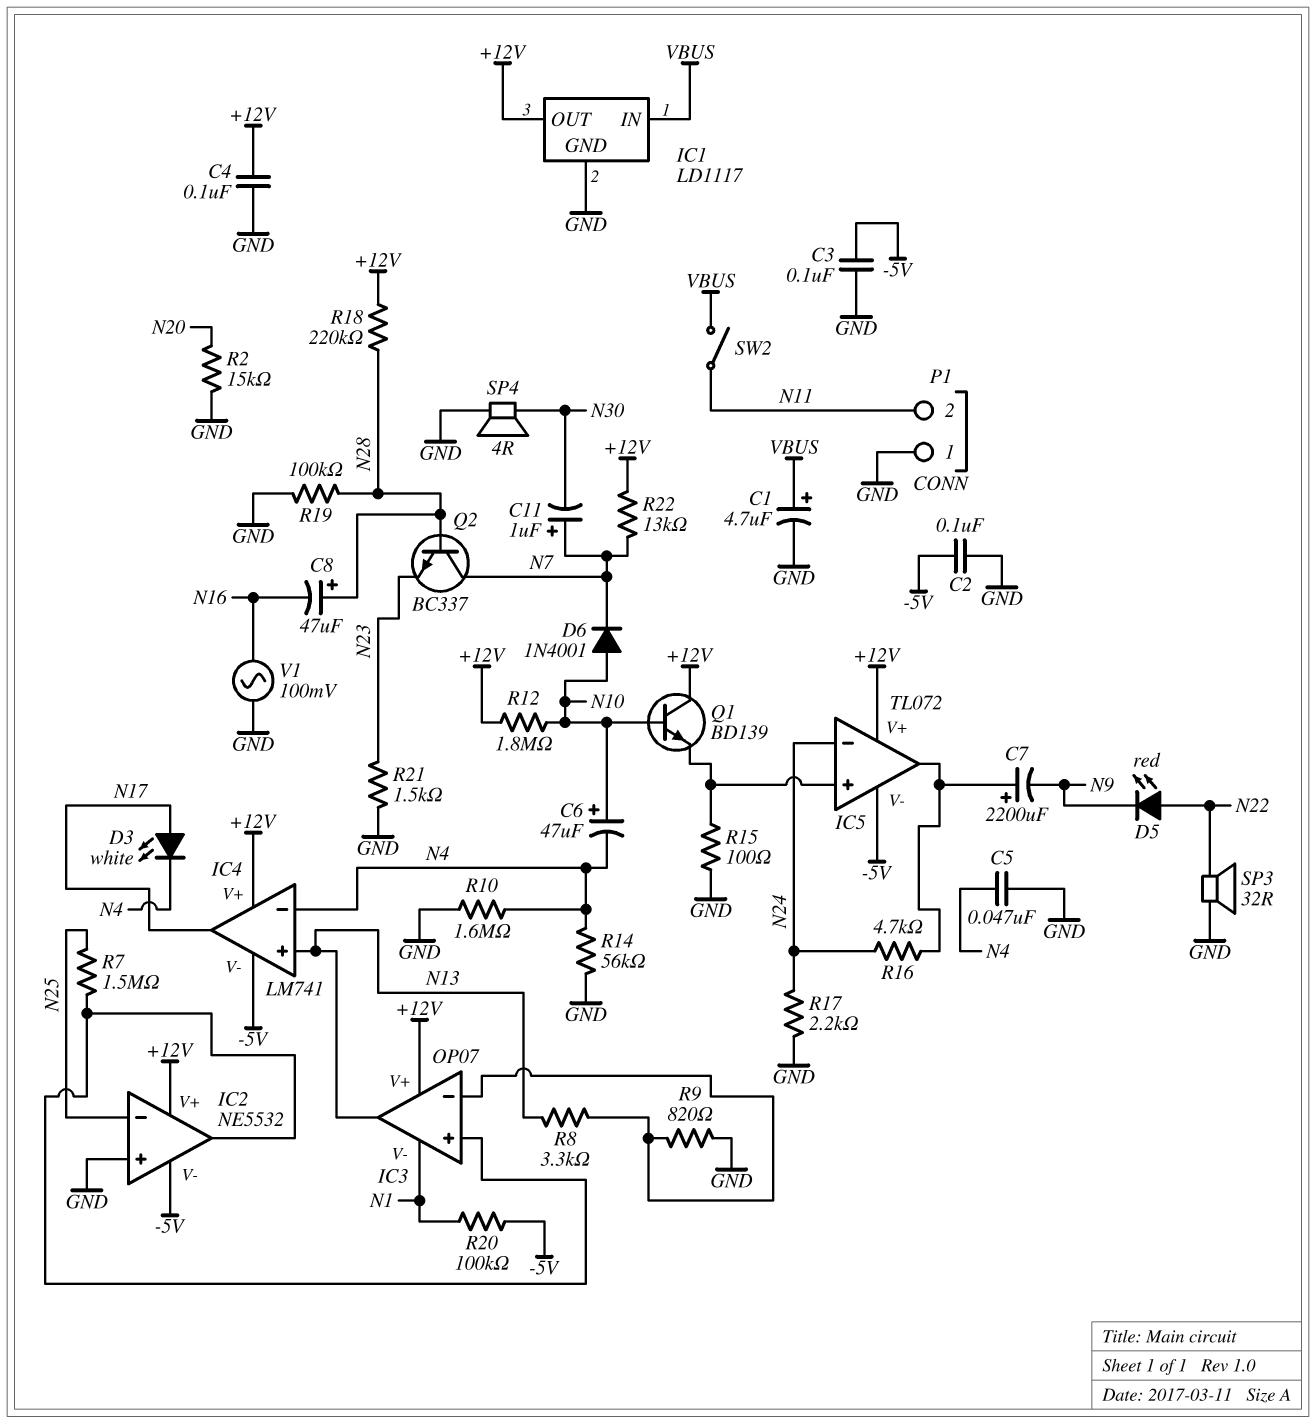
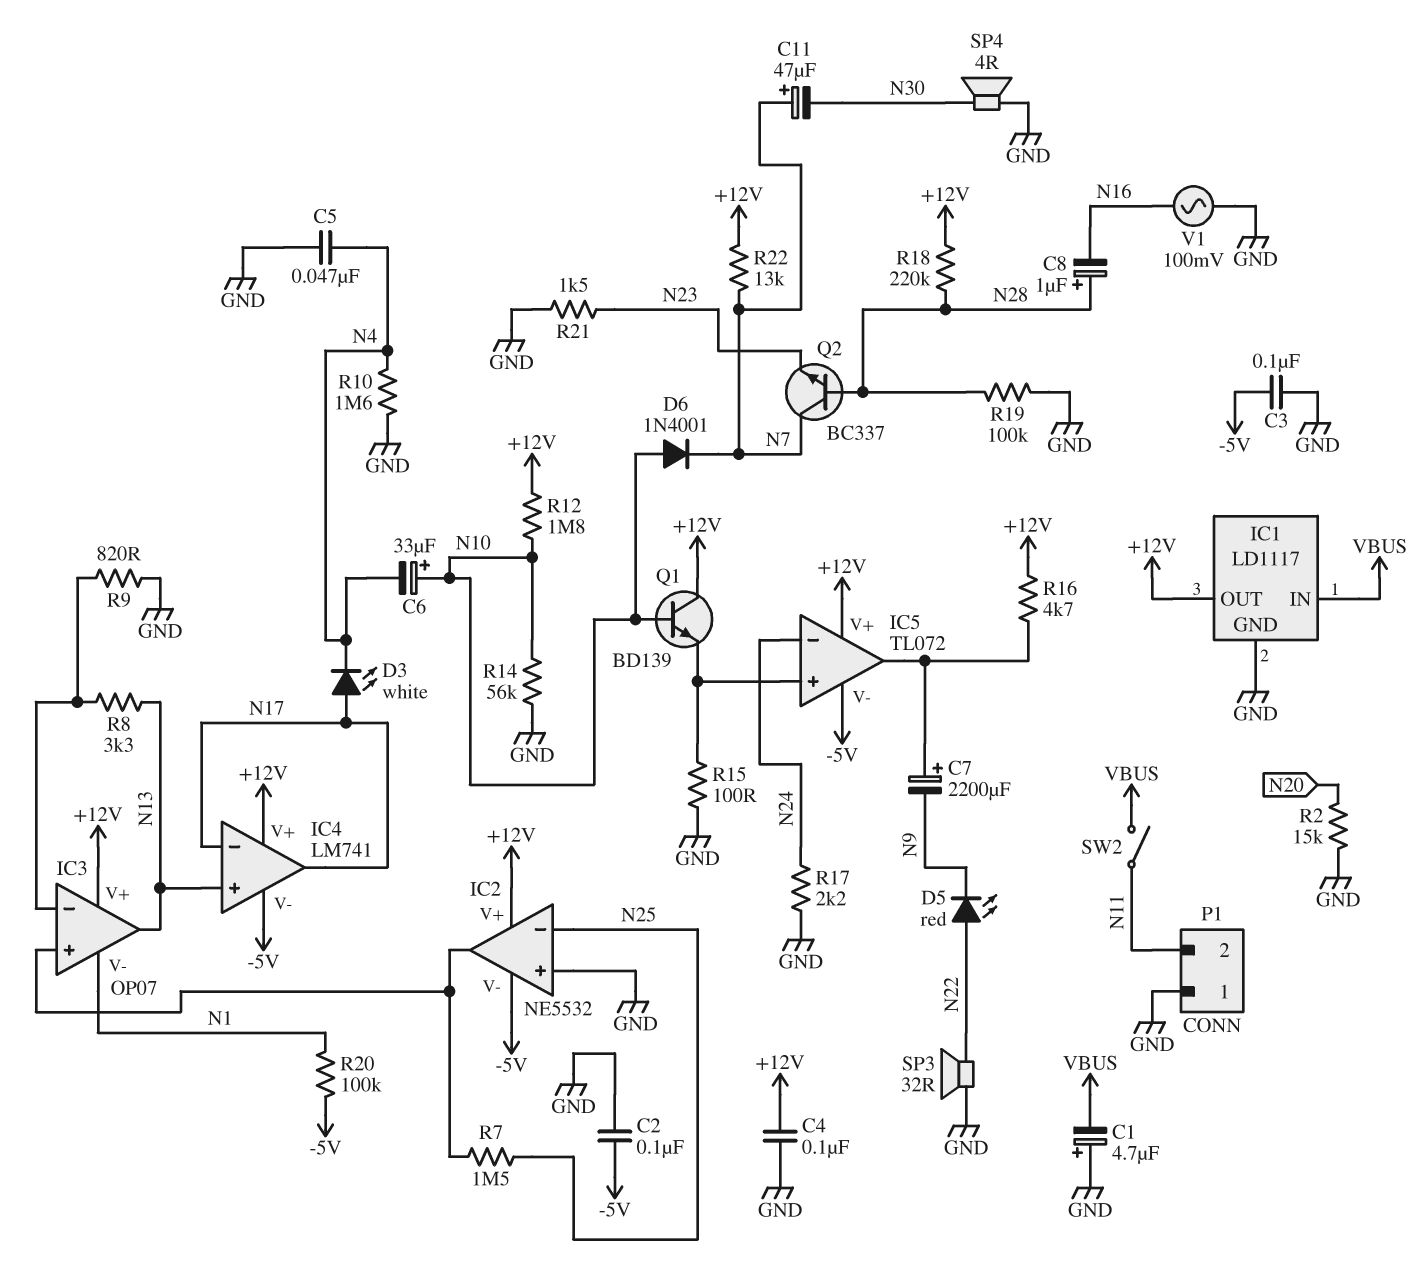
C1: 4.7uF (plus VBUS, minus GND) -> 4.7uF (plus GND, minus VBUS)
C6: 47uF (plus N10, minus N4) -> 33uF (plus N10, minus N4)
C8: 47uF (plus N28, minus N16) -> 1uF (plus N28, minus N16)
C11: 1uF (plus N7, minus N30) -> 47uF (plus N7, minus N30)
IC4 pin in-: N4 -> N17
R14: 56k (GND, N4) -> 56k (GND, N10)
R16: 4.7k (IC5/out, N24) -> 4.7k (+12V, IC5/out)

